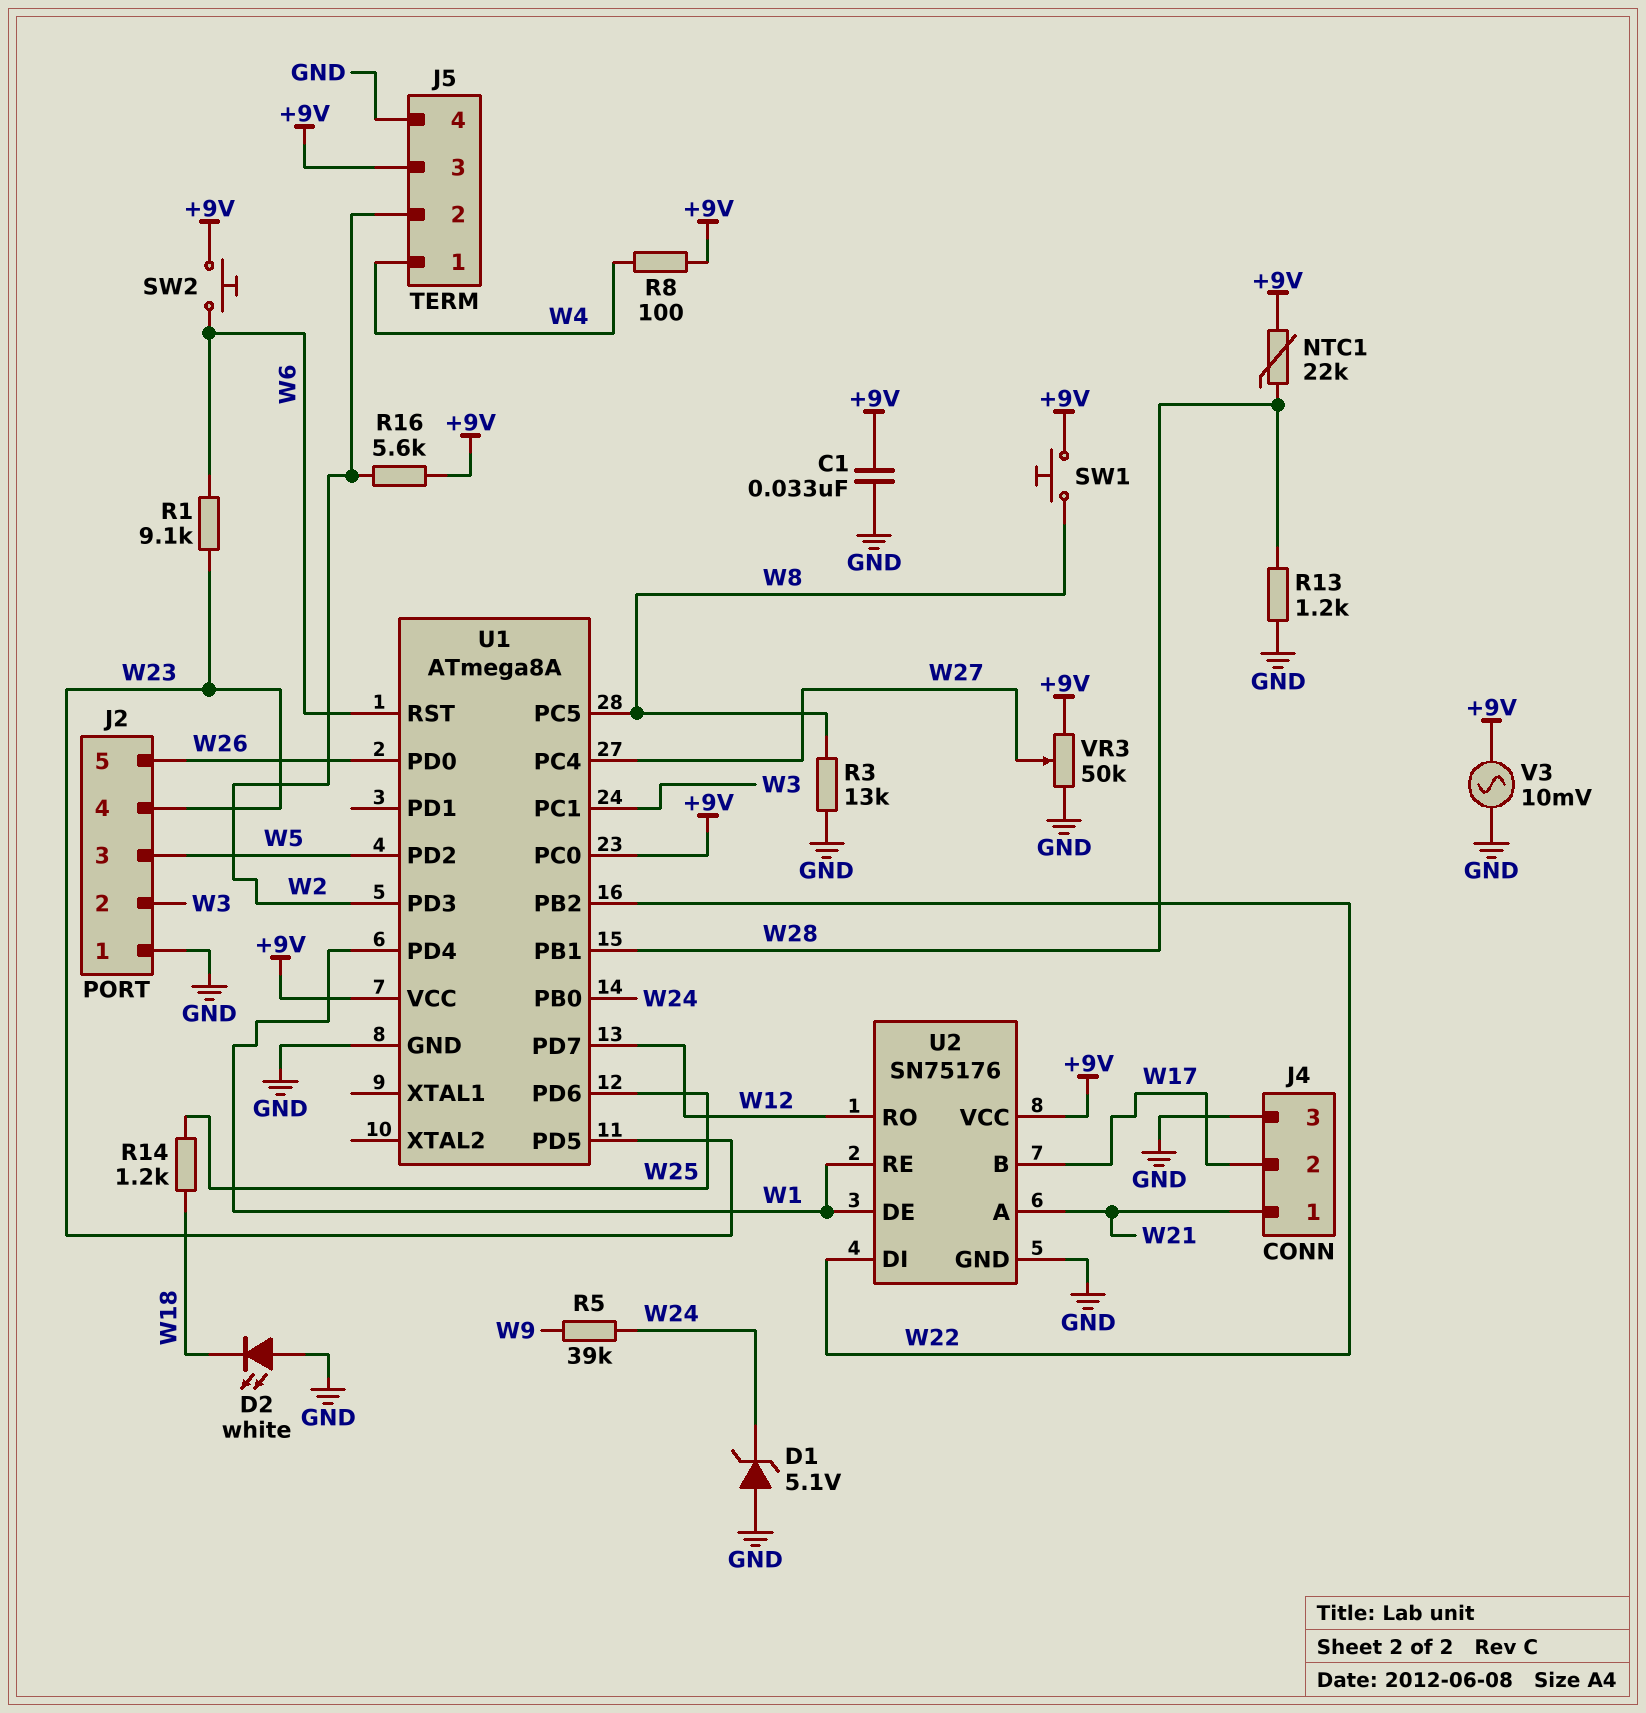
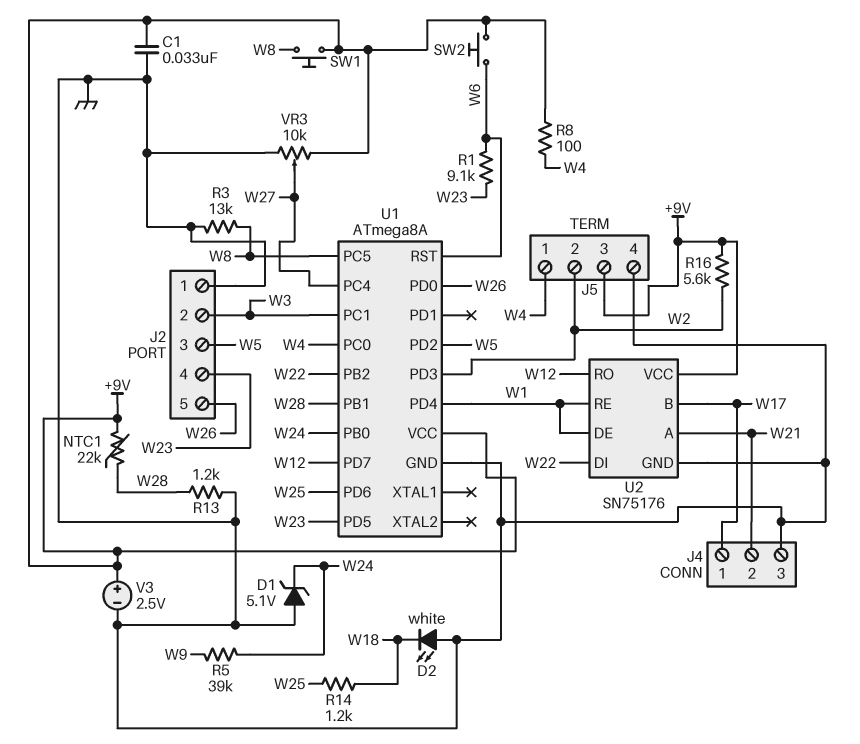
J4 pin 1: W21 -> W17
J4 pin 2: W17 -> W21
U1 pin PC0: +9V -> W4
V3: AC 10mV (+9V, GND) -> 2.5V (plus +9V, minus GND)
VR3: 50k (+9V, GND, wiper W27) -> 10k (+9V, GND, wiper W27)

